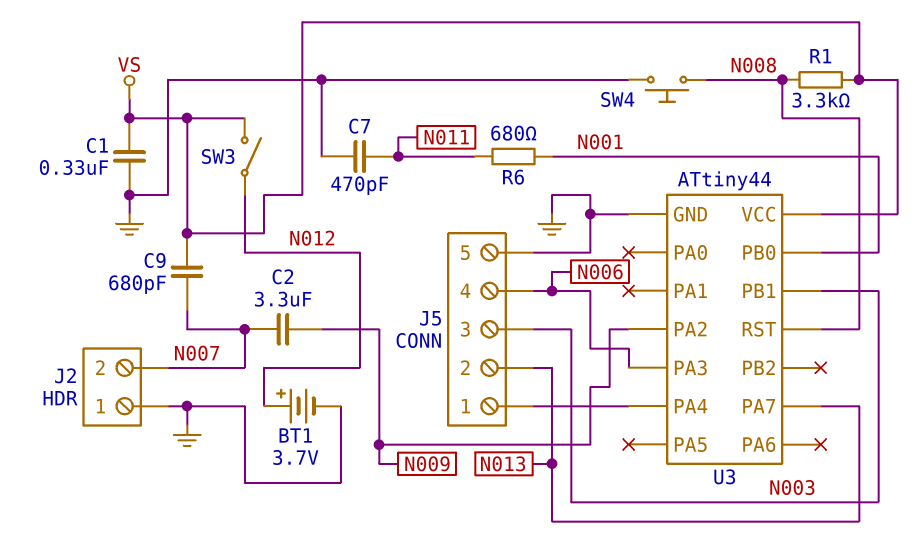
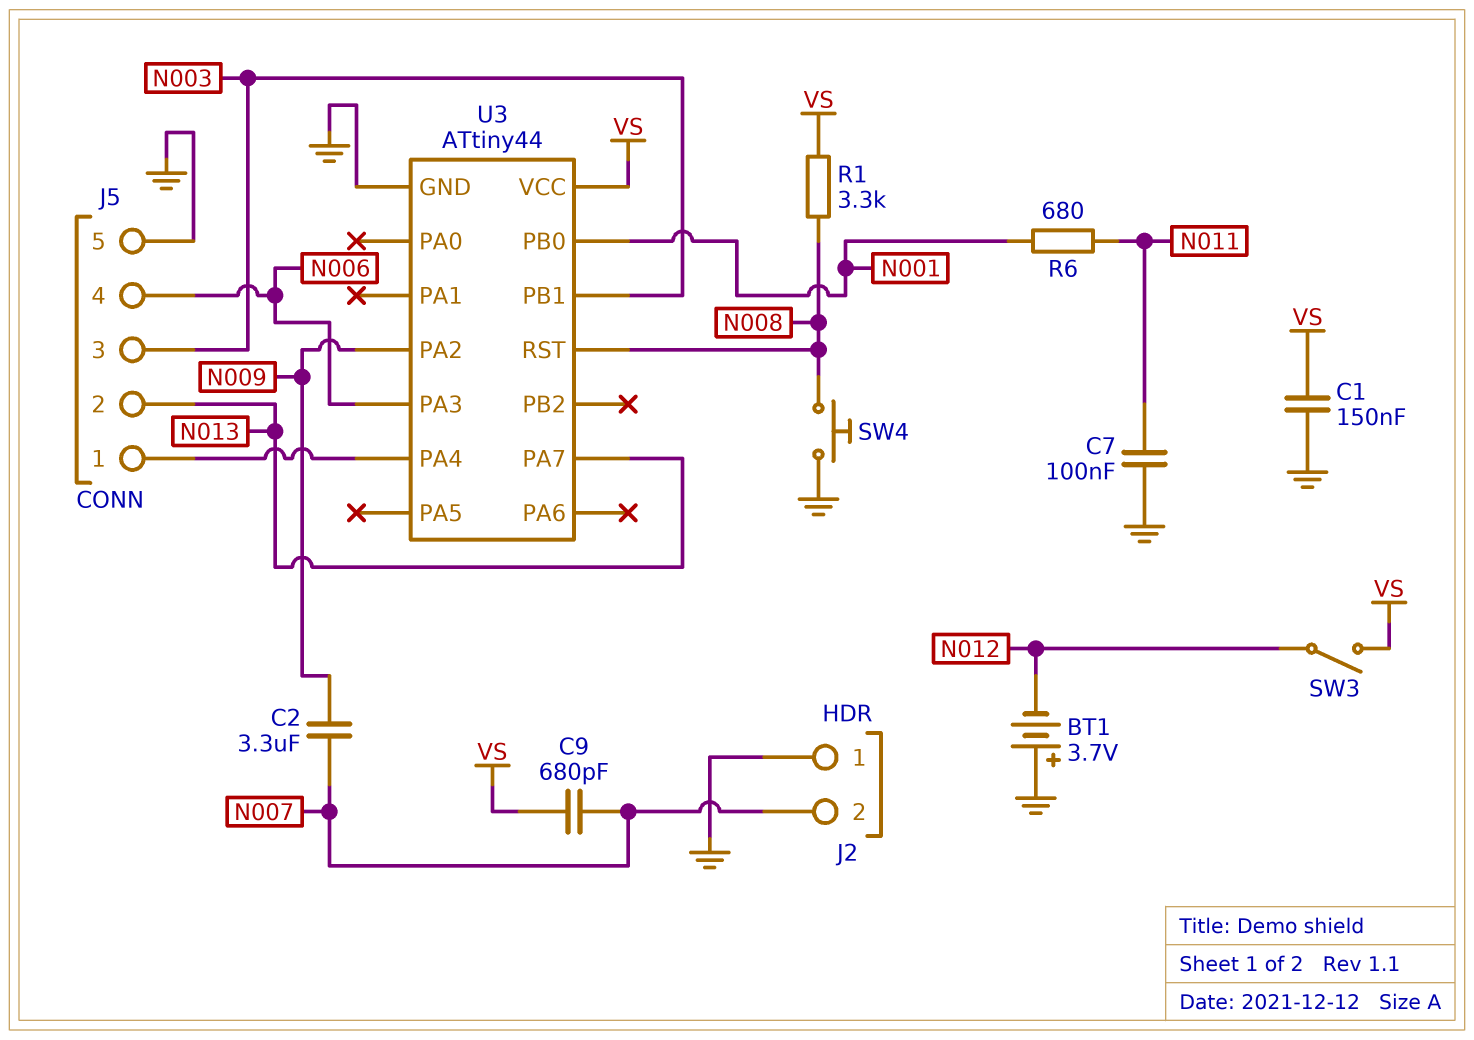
BT1: 3.7V (plus N012, minus GND) -> 3.7V (plus GND, minus N012)
C1: 330nF (GND, VS) -> 150nF (GND, VS)
C7: 470pF (GND, N011) -> 100nF (GND, N011)

